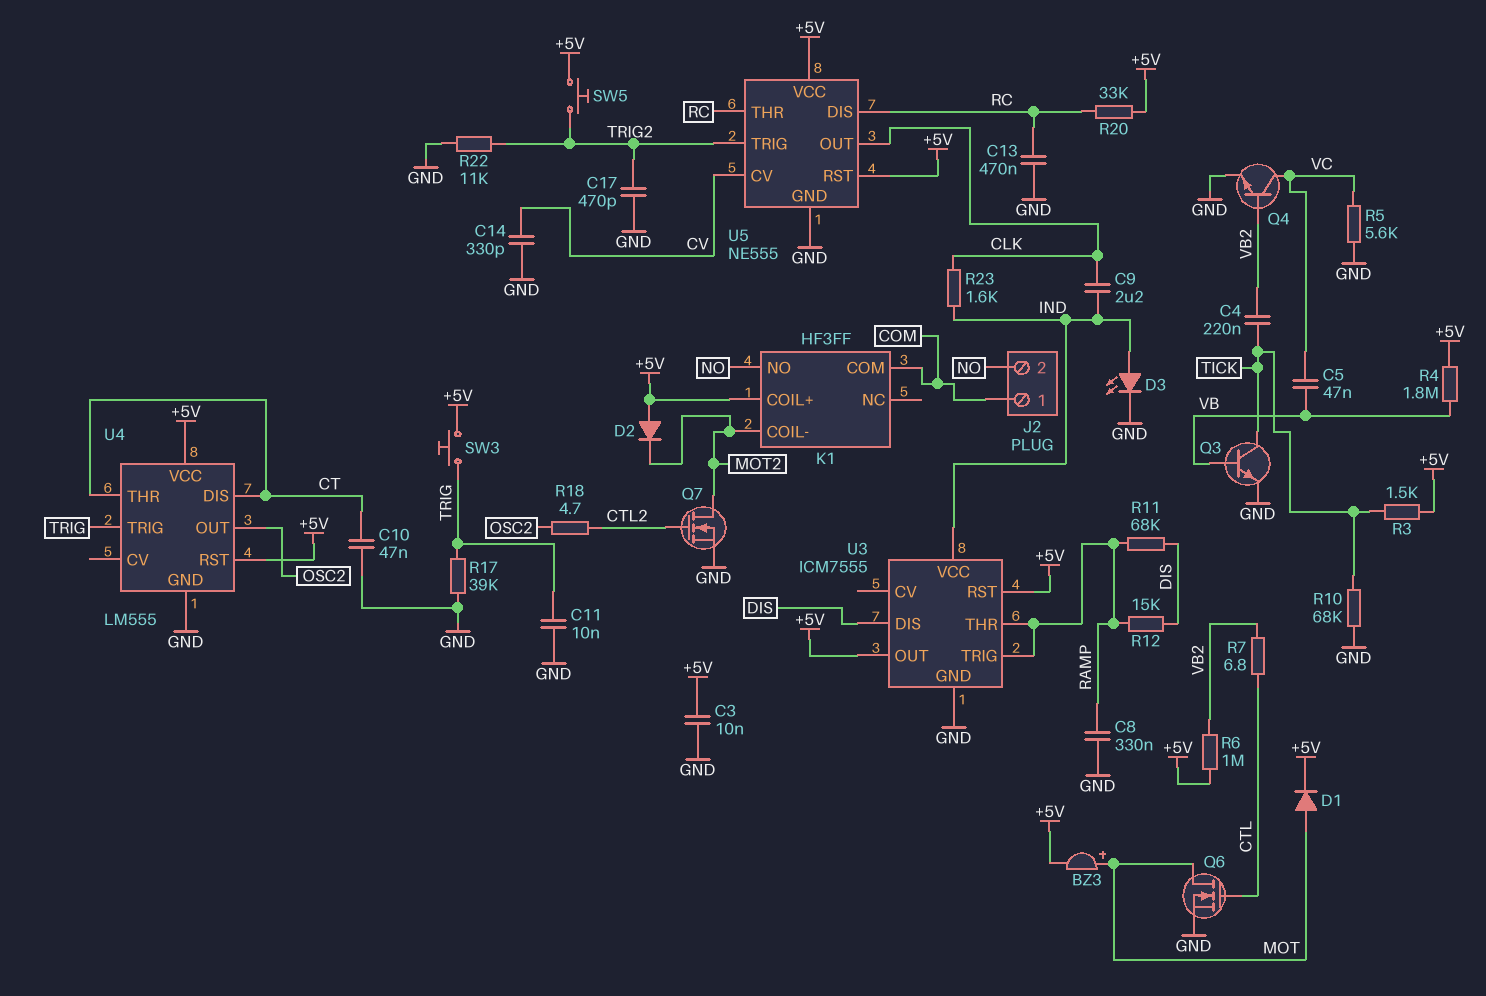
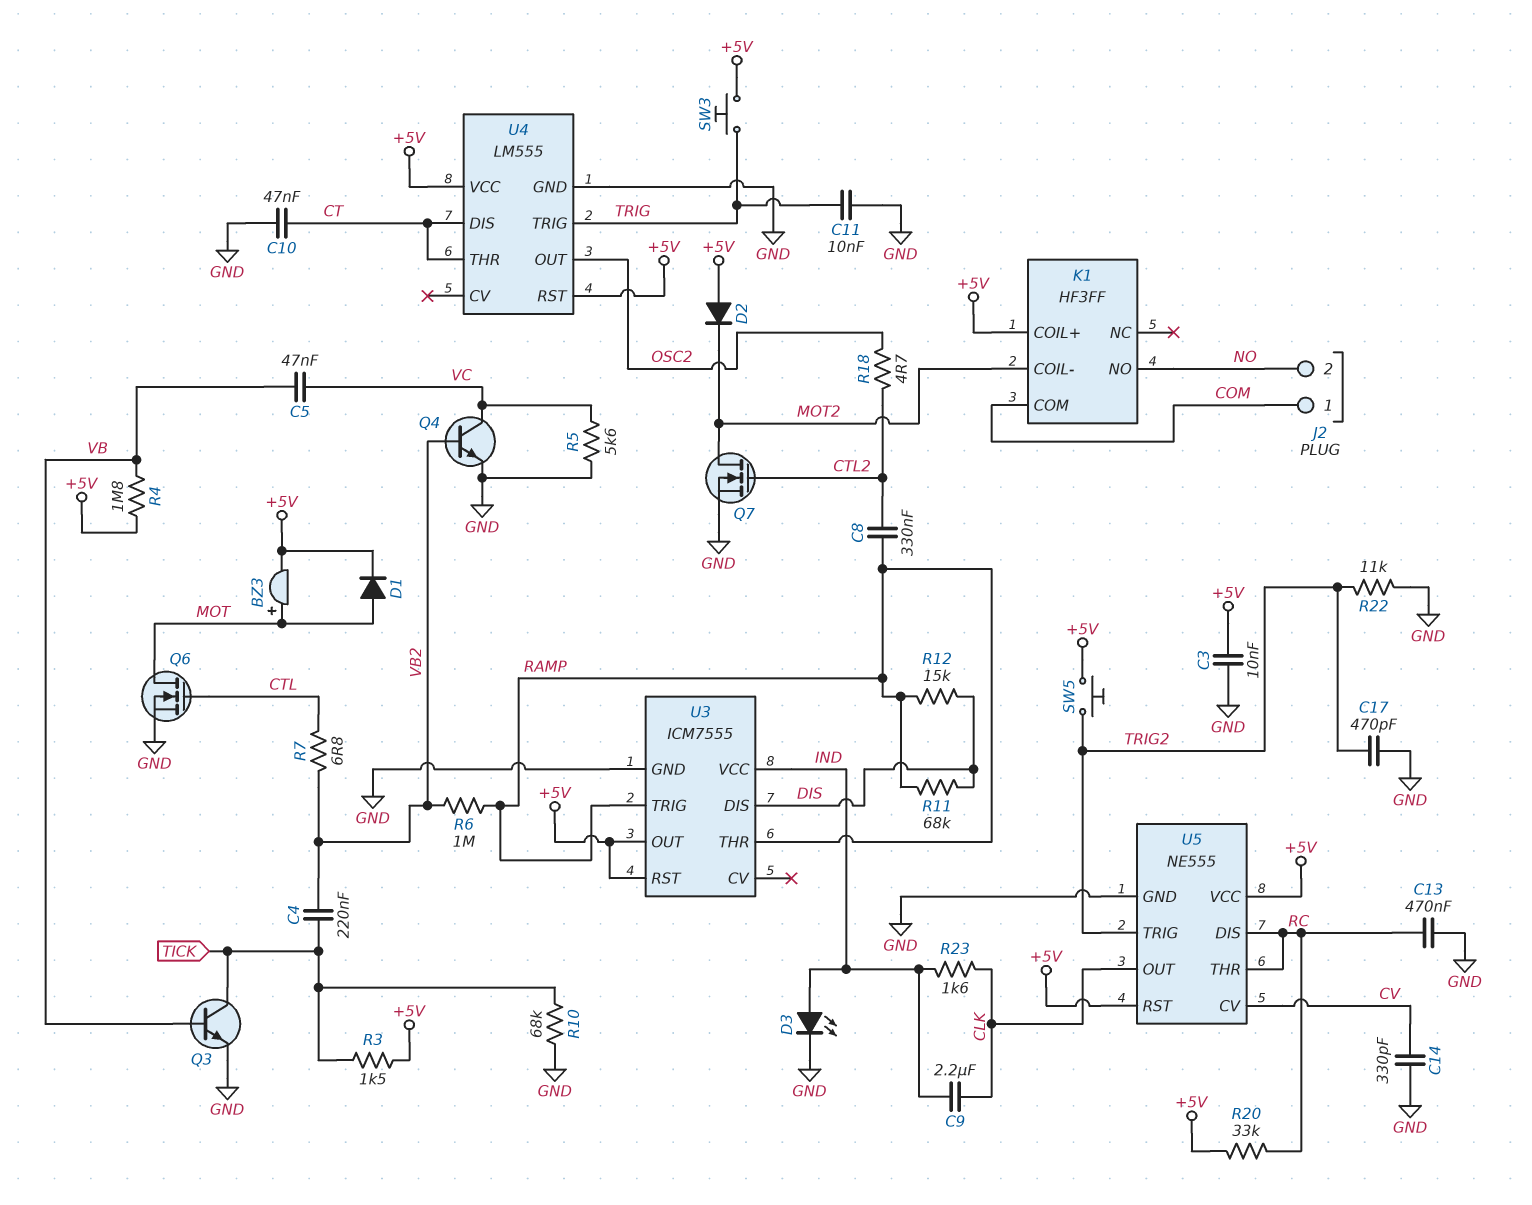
C8: 330nF (GND, RAMP) -> 330nF (CTL2, RAMP)
R6: 1M (+5V, VB2) -> 1M (RAMP, VB2)
R17: 39k (GND, TRIG) -> none

